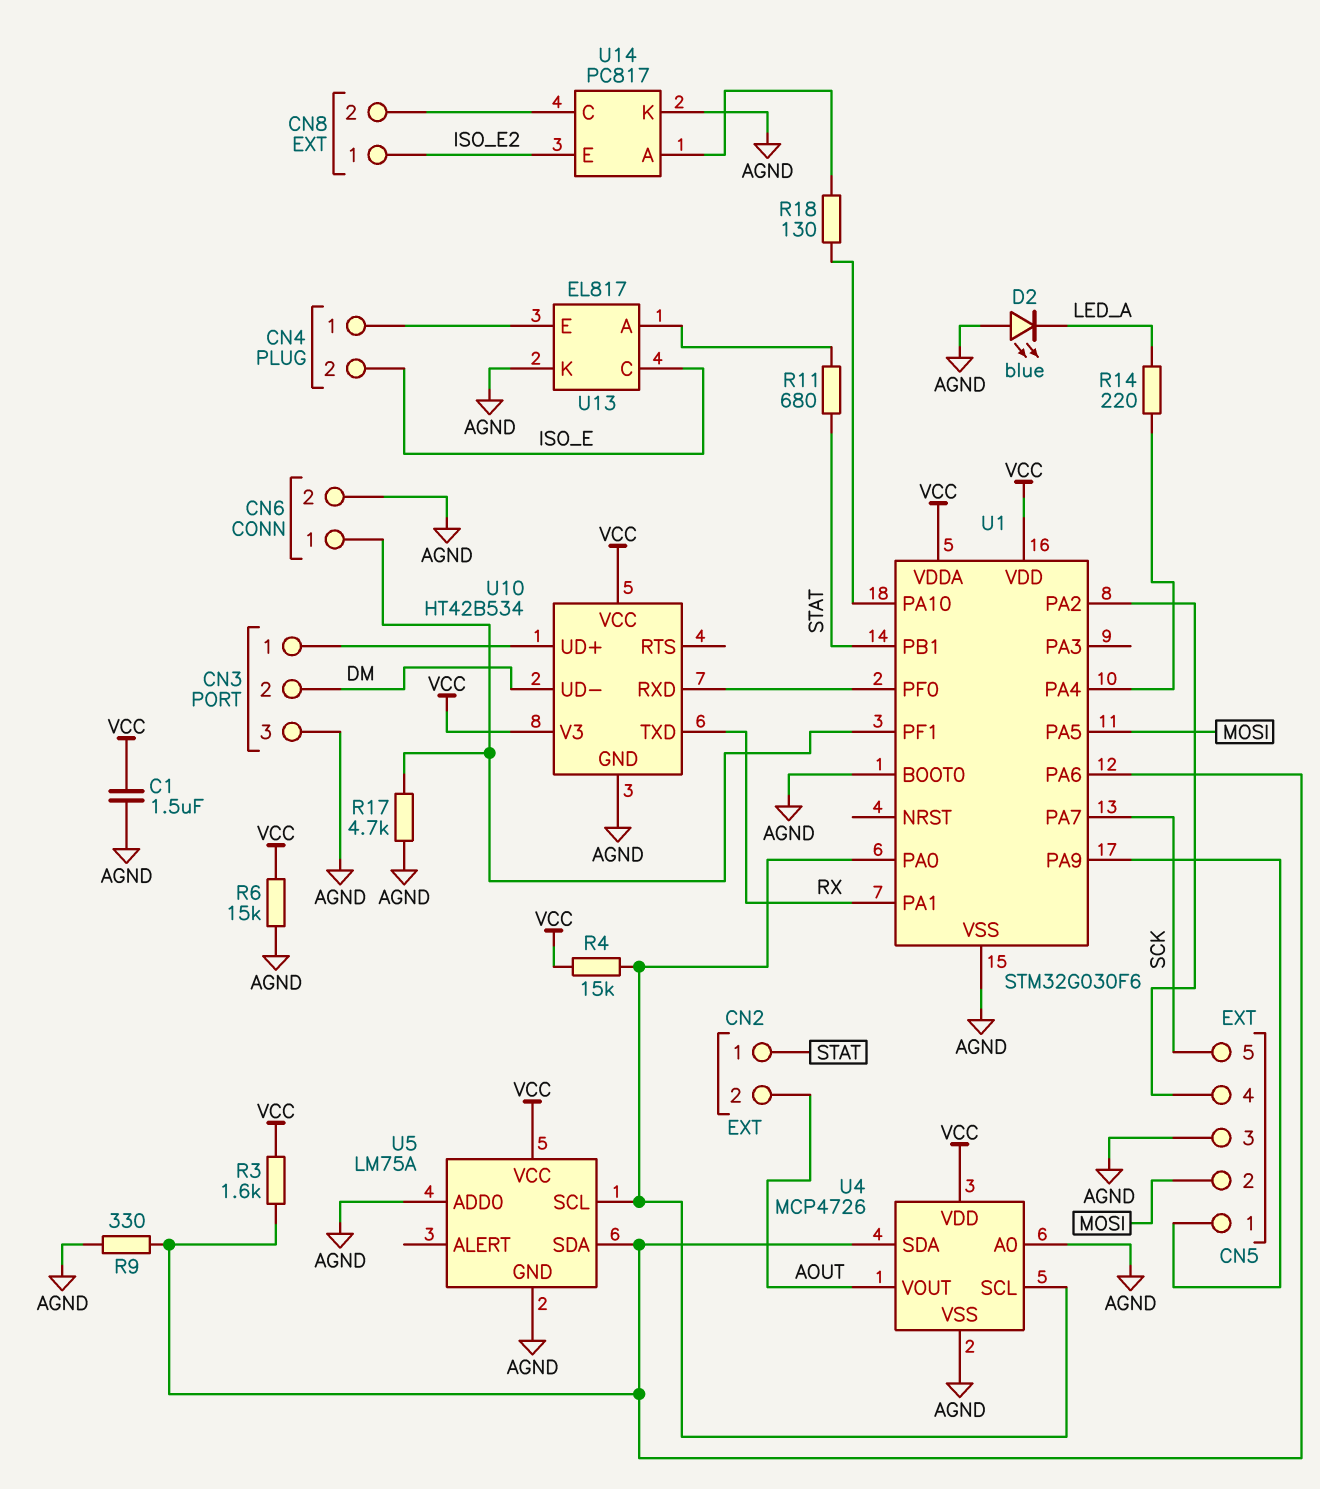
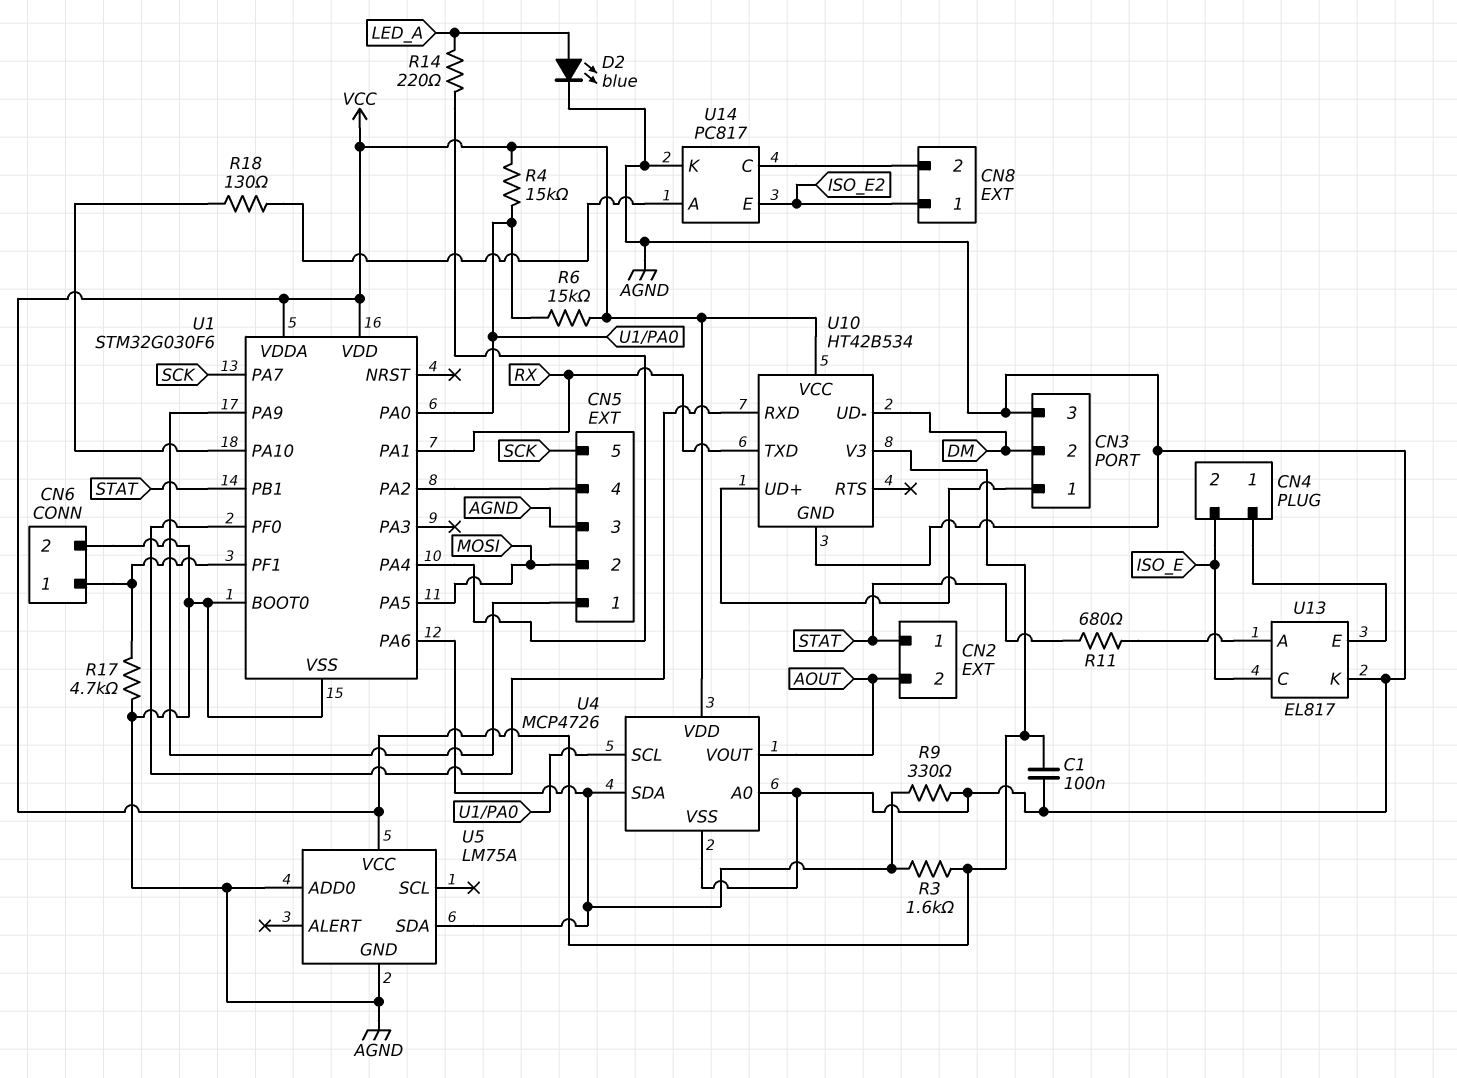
C1: 1.5uF (AGND, VCC) -> 100nF (AGND, VCC)
D2: LED blue (A AGND, K LED_A) -> LED blue (A LED_A, K AGND)
R6: 15k (AGND, VCC) -> 15k (U1/PA0, VCC)
U5 pin SCL: U1/PA0 -> none

